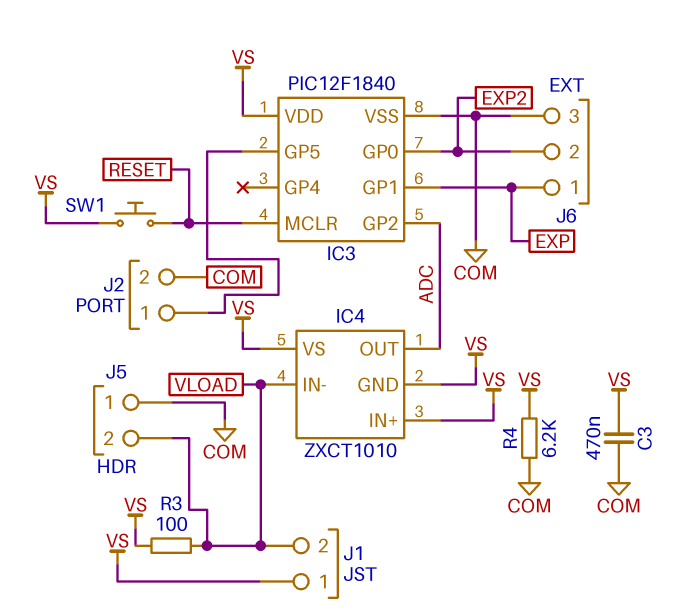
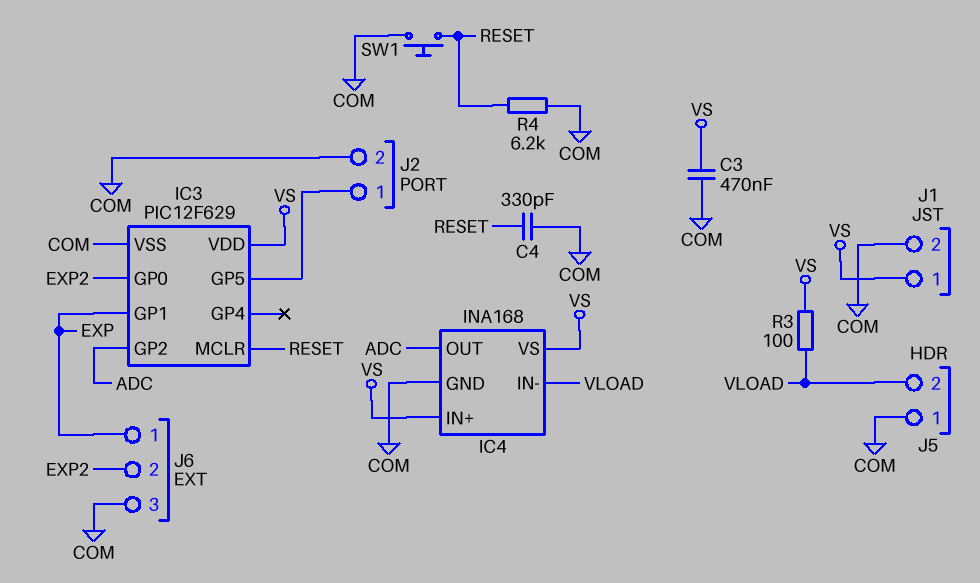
C4: none -> 330pF (COM, RESET)
IC3: PIC12F1840 -> PIC12F629
IC4: ZXCT1010 -> INA168
IC4 pin GND: VS -> COM
J1 pin 2: VLOAD -> COM
R4: 6.2k (COM, VS) -> 6.2k (COM, RESET)
SW1: button (RESET, VS) -> button (COM, RESET)

